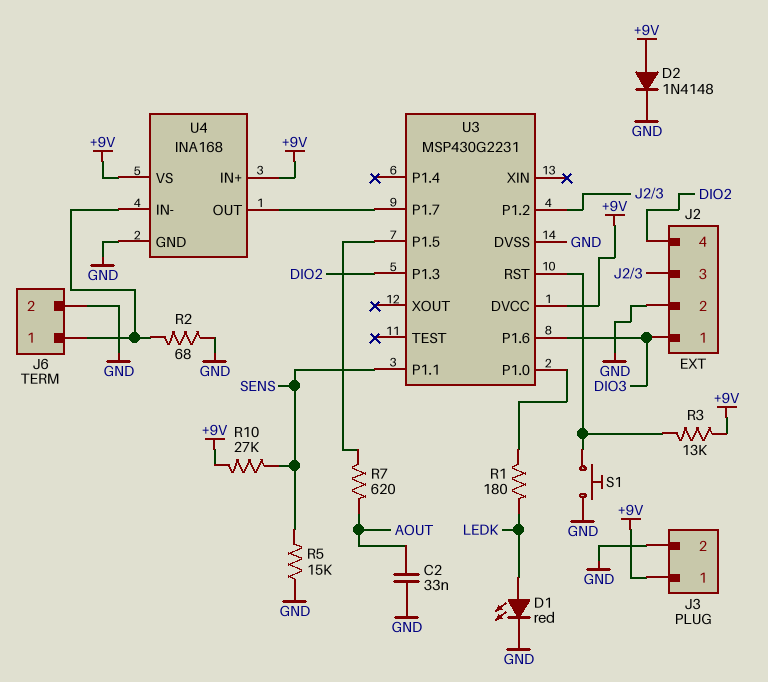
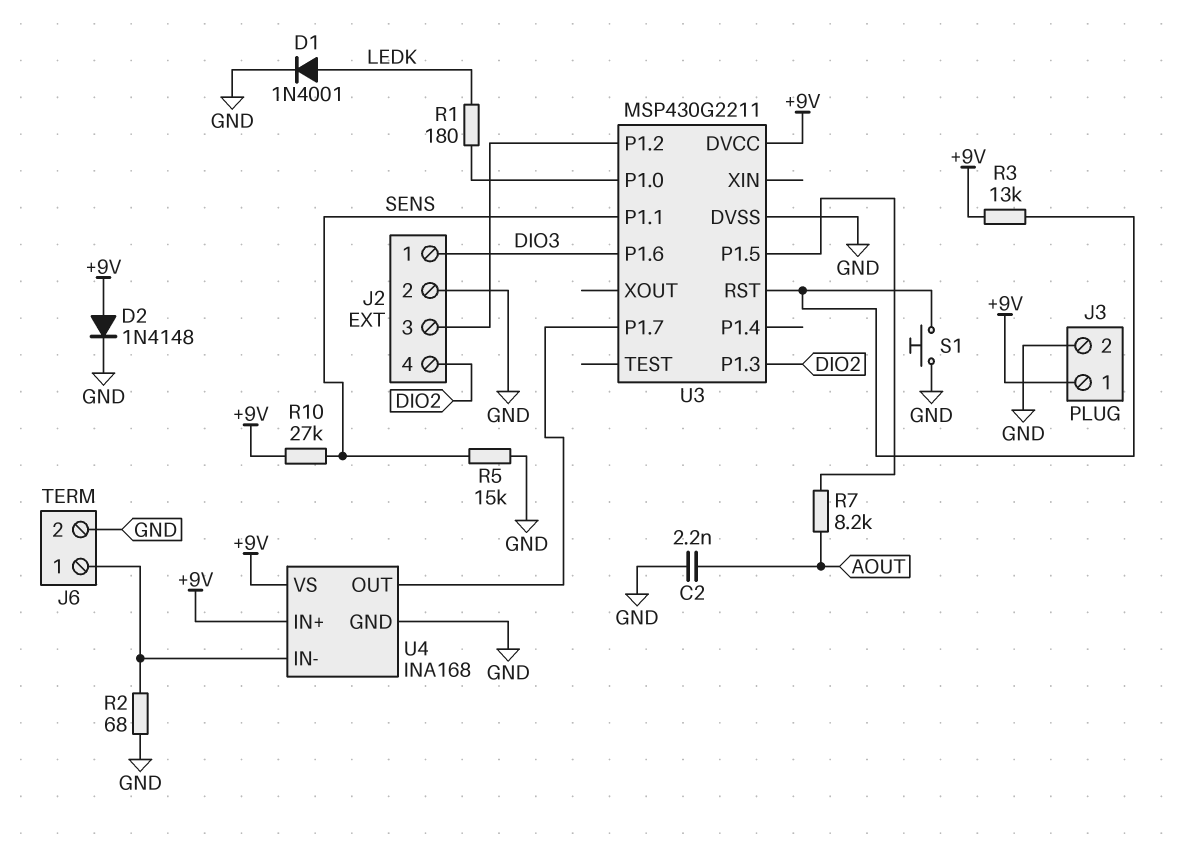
C2: 33nF (AOUT, GND) -> 2.2nF (AOUT, GND)
D1: LED red (A LEDK, K GND) -> diode 1N4001 (A LEDK, K GND)
R7: 620 (AOUT, U3/P1.5) -> 8.2k (AOUT, U3/P1.5)
U3: MSP430G2231 -> MSP430G2211

